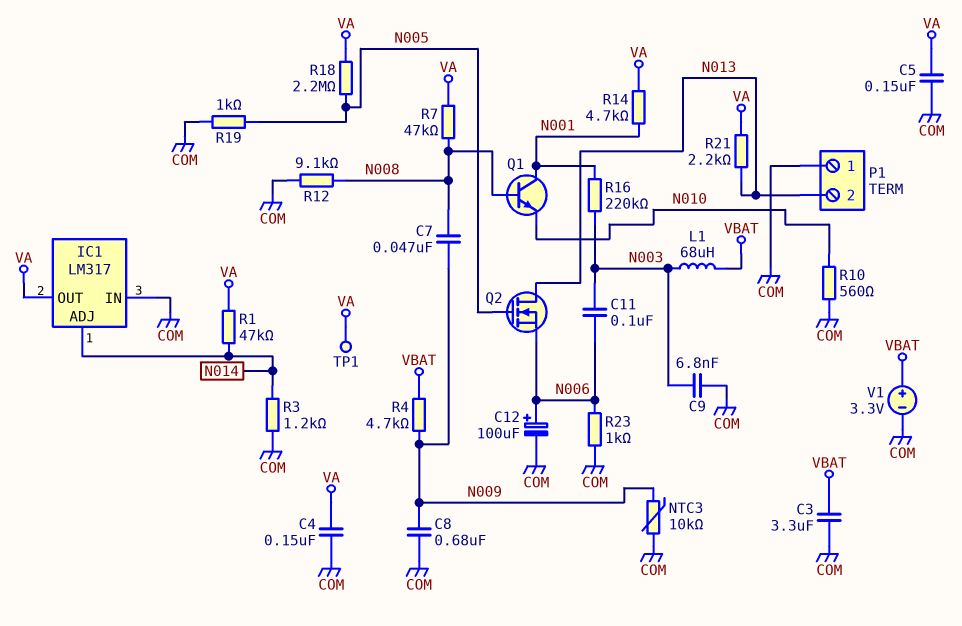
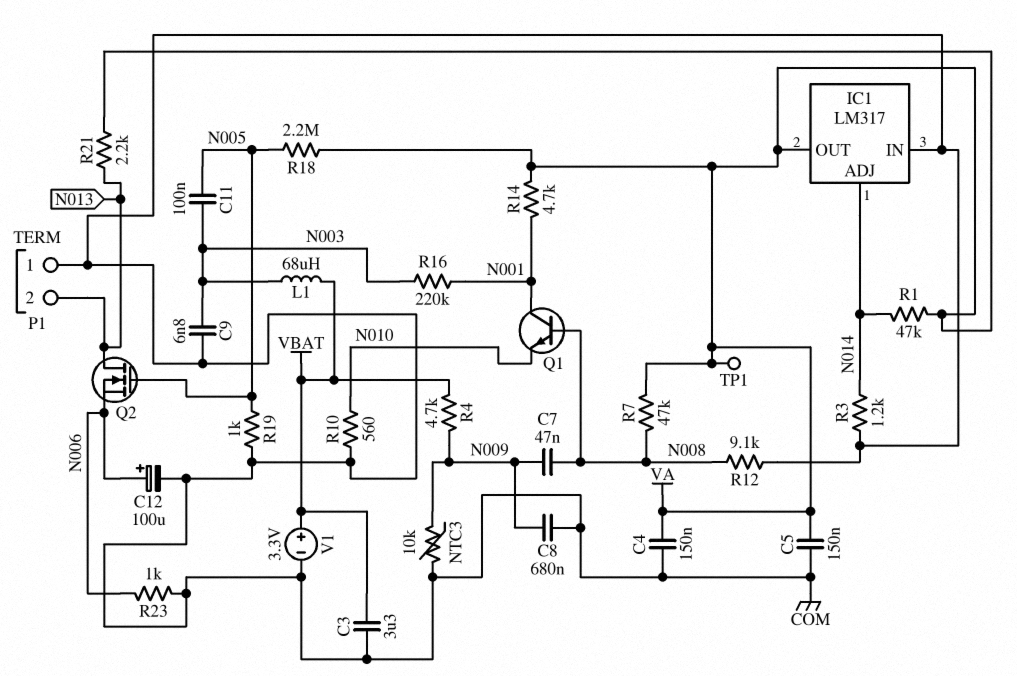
C11: 100nF (N003, N006) -> 100nF (N003, N005)

